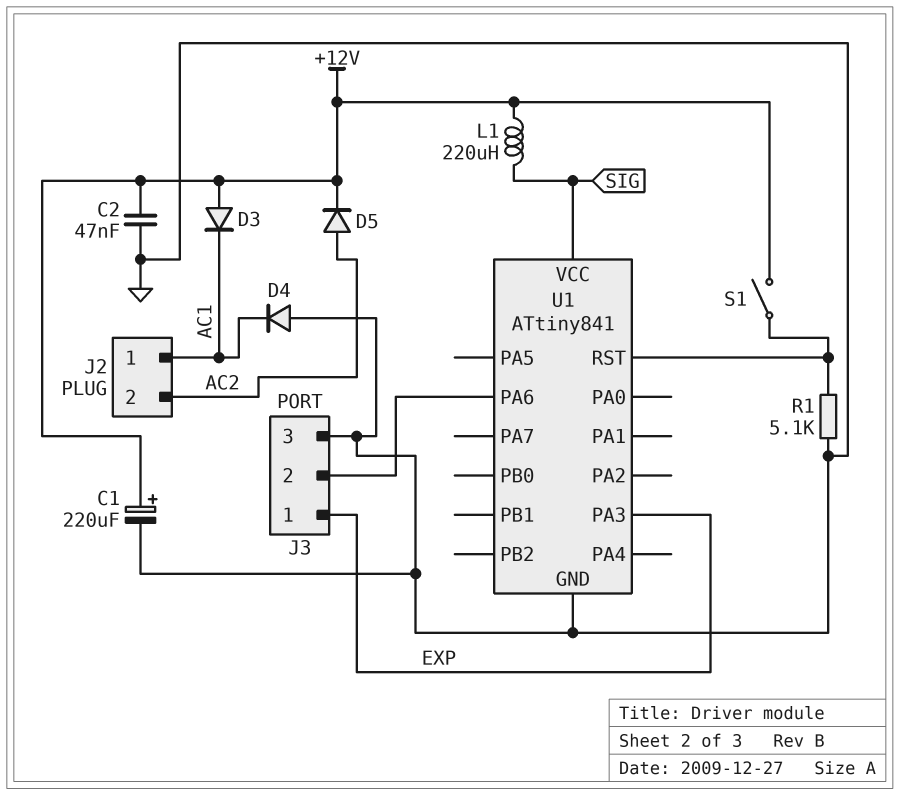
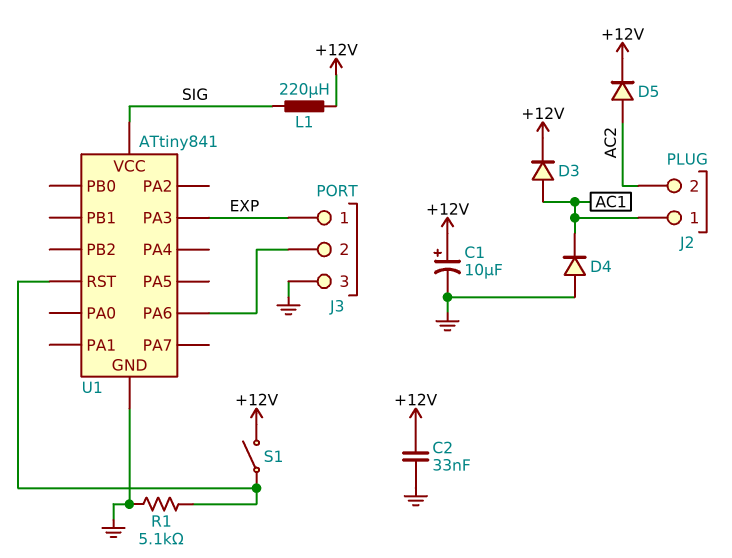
C1: 220uF (plus +12V, minus GND) -> 10uF (plus +12V, minus GND)
C2: 47nF (+12V, GND) -> 33nF (+12V, GND)
D3: diode (A +12V, K AC1) -> diode (A AC1, K +12V)

